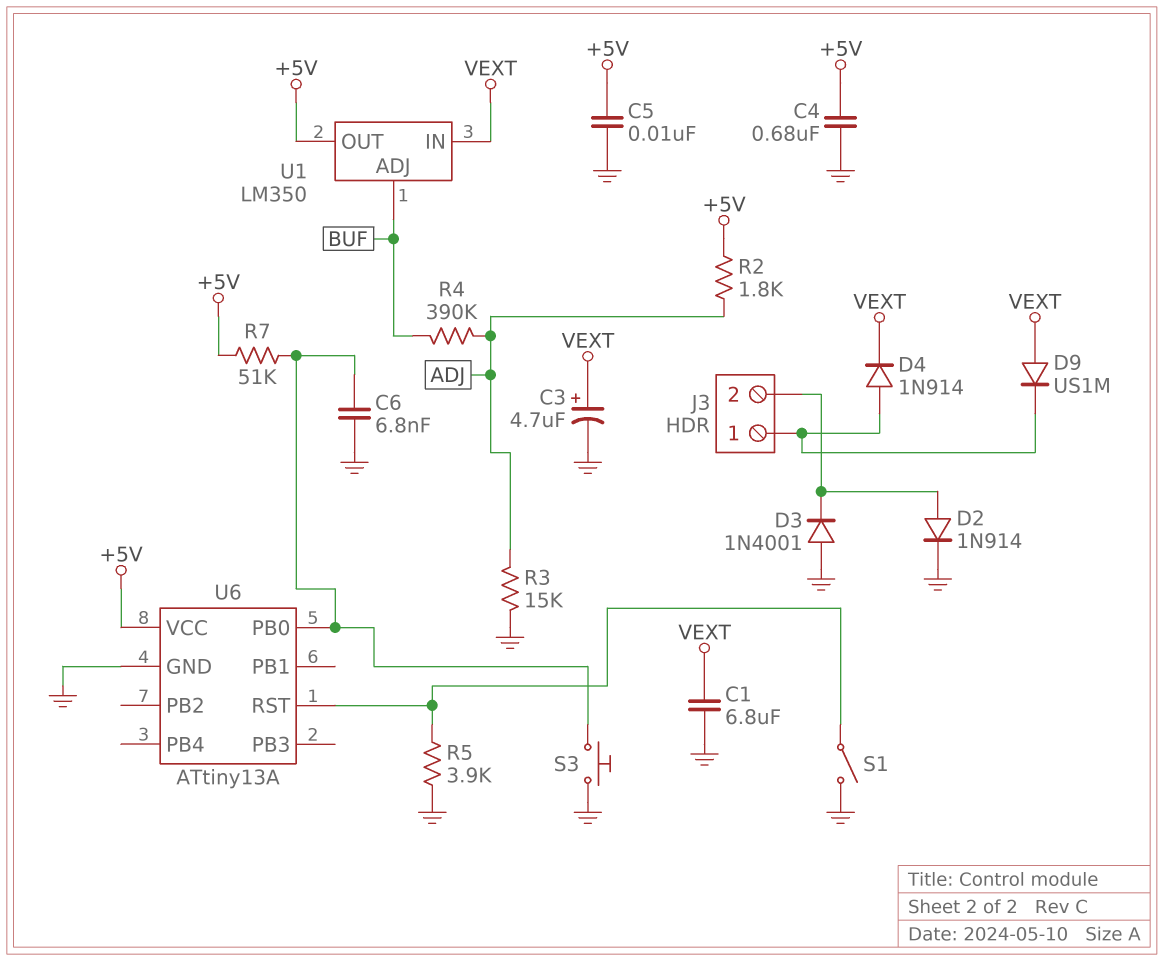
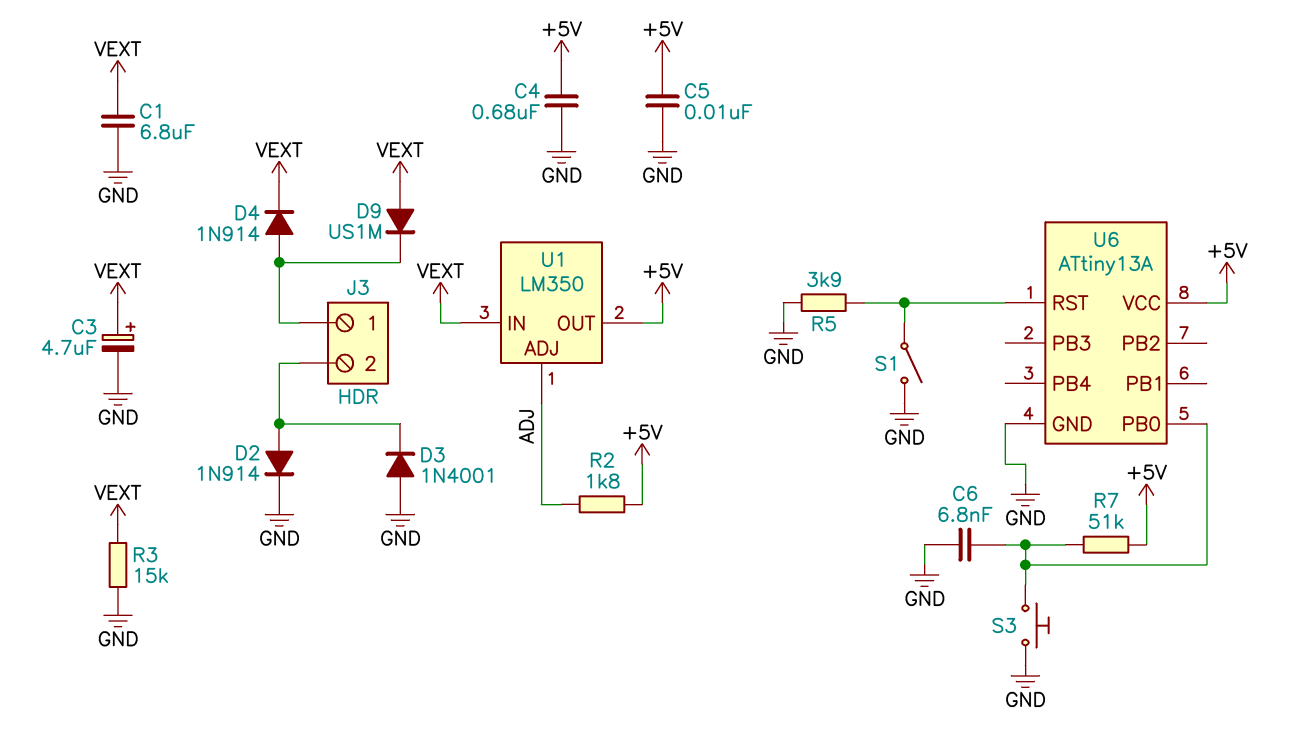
R3: 15k (ADJ, GND) -> 15k (GND, VEXT)
R4: 390k (ADJ, BUF) -> none
U1 pin ADJ: BUF -> ADJ

